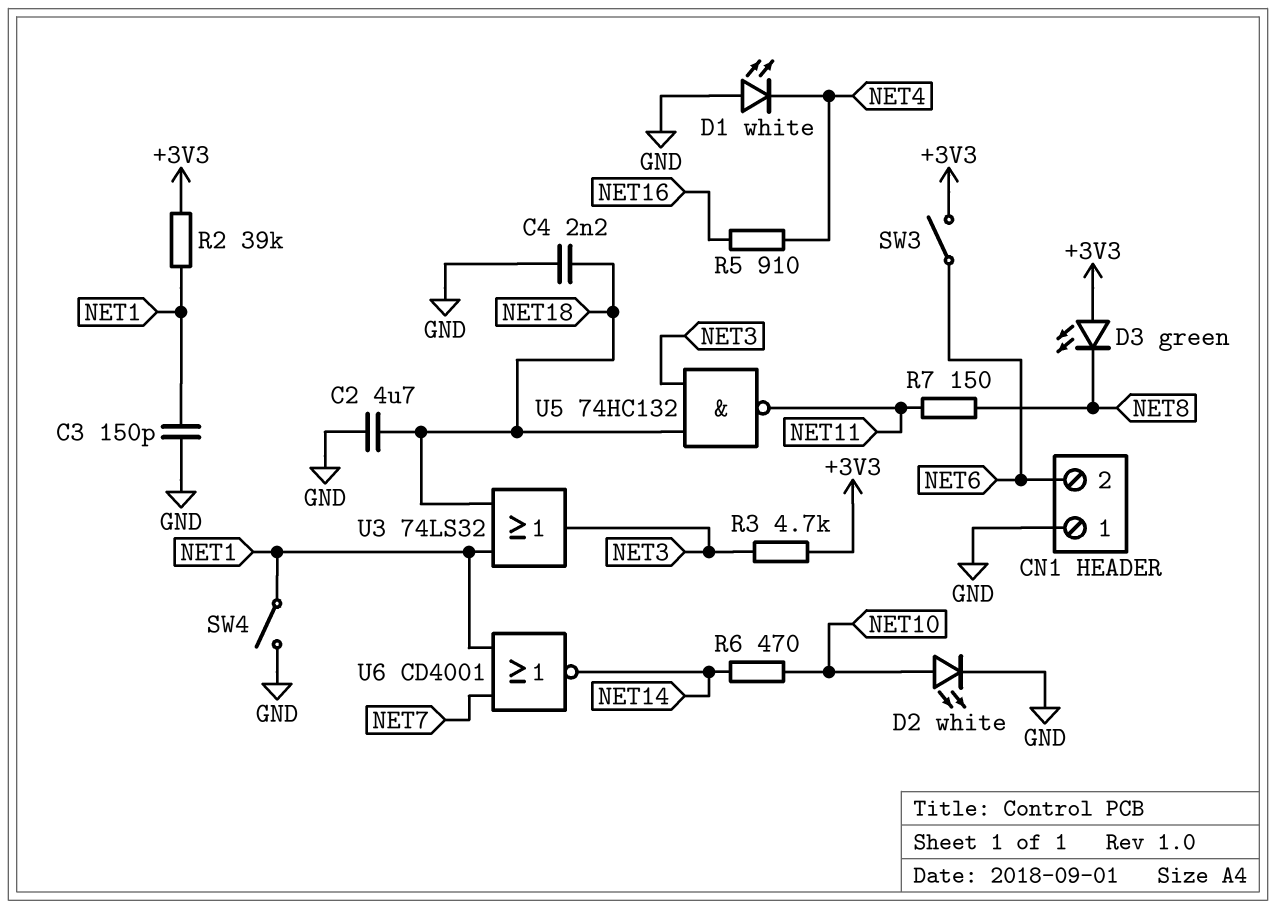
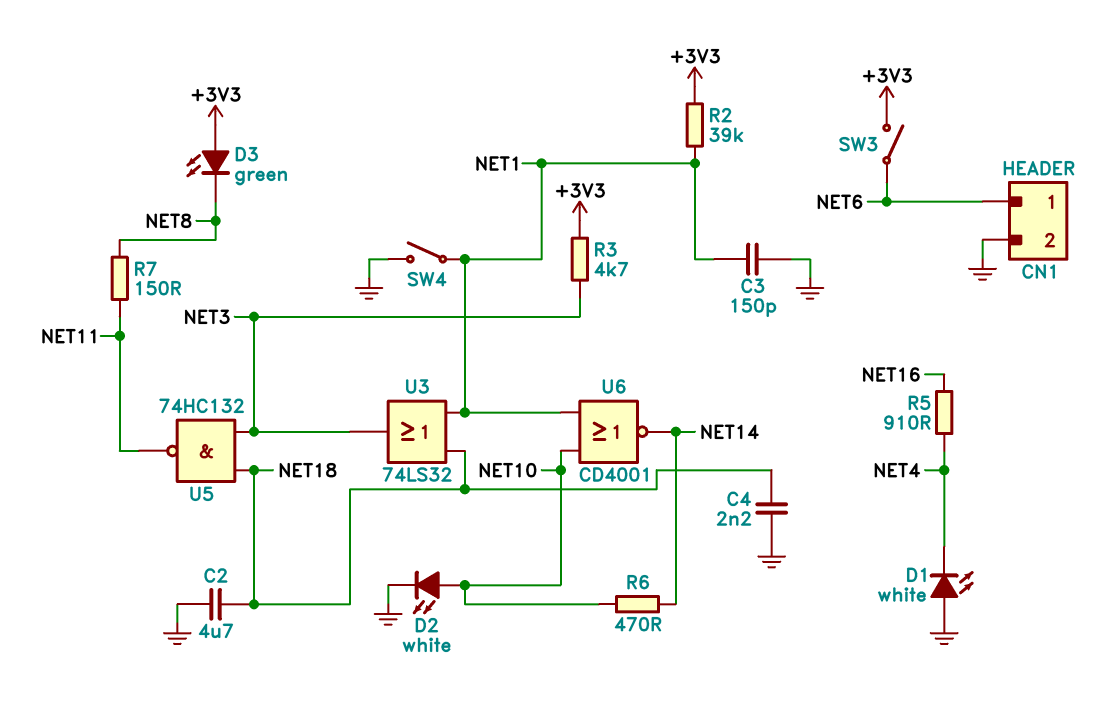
CN1 pin 1: GND -> NET6
CN1 pin 2: NET6 -> GND
U6: NOR CD4001 (in NET1, in NET7, out NET14) -> NOR CD4001 (in NET1, in NET10, out NET14)

